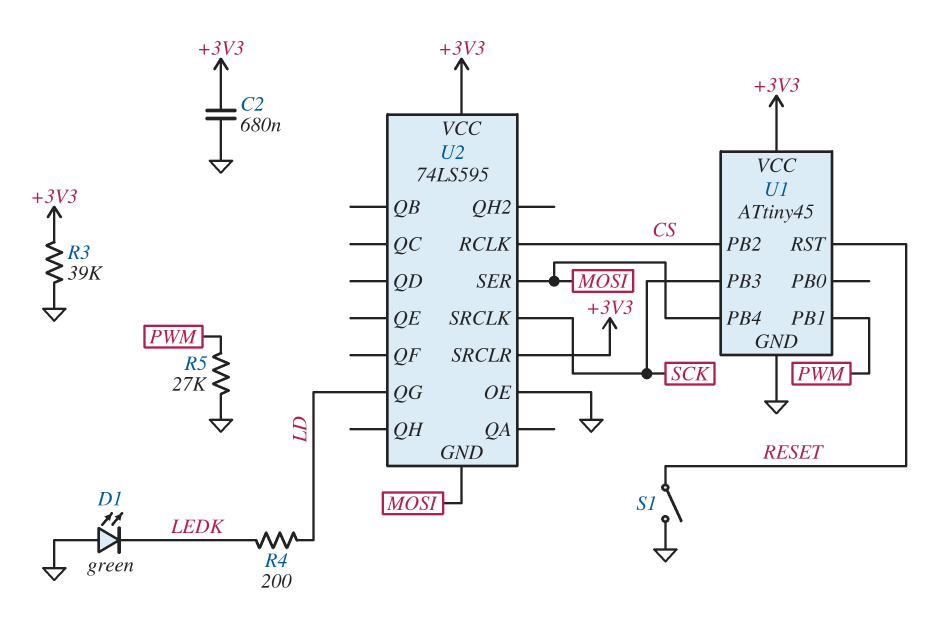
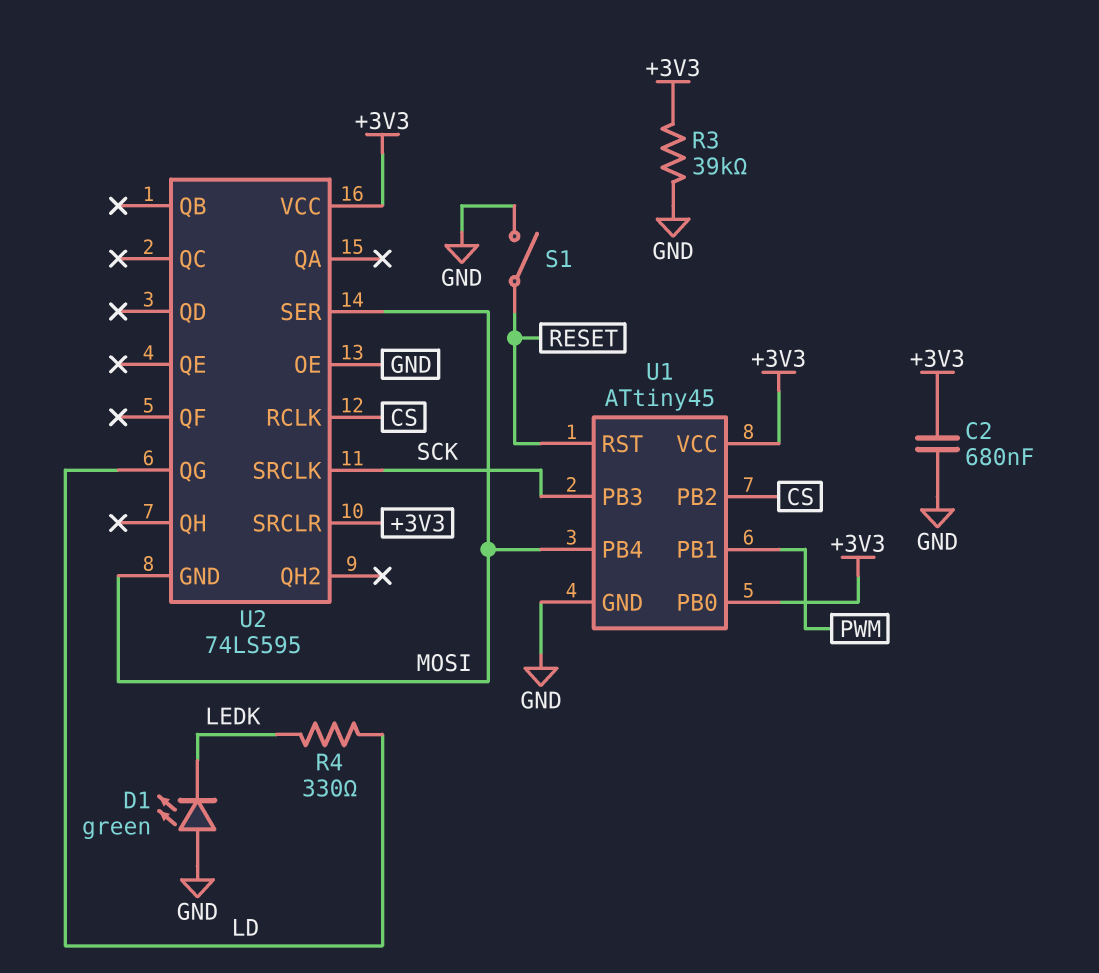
R4: 200 (LD, LEDK) -> 330 (LD, LEDK)
R5: 27k (GND, PWM) -> none
U1 pin PB0: none -> +3V3

